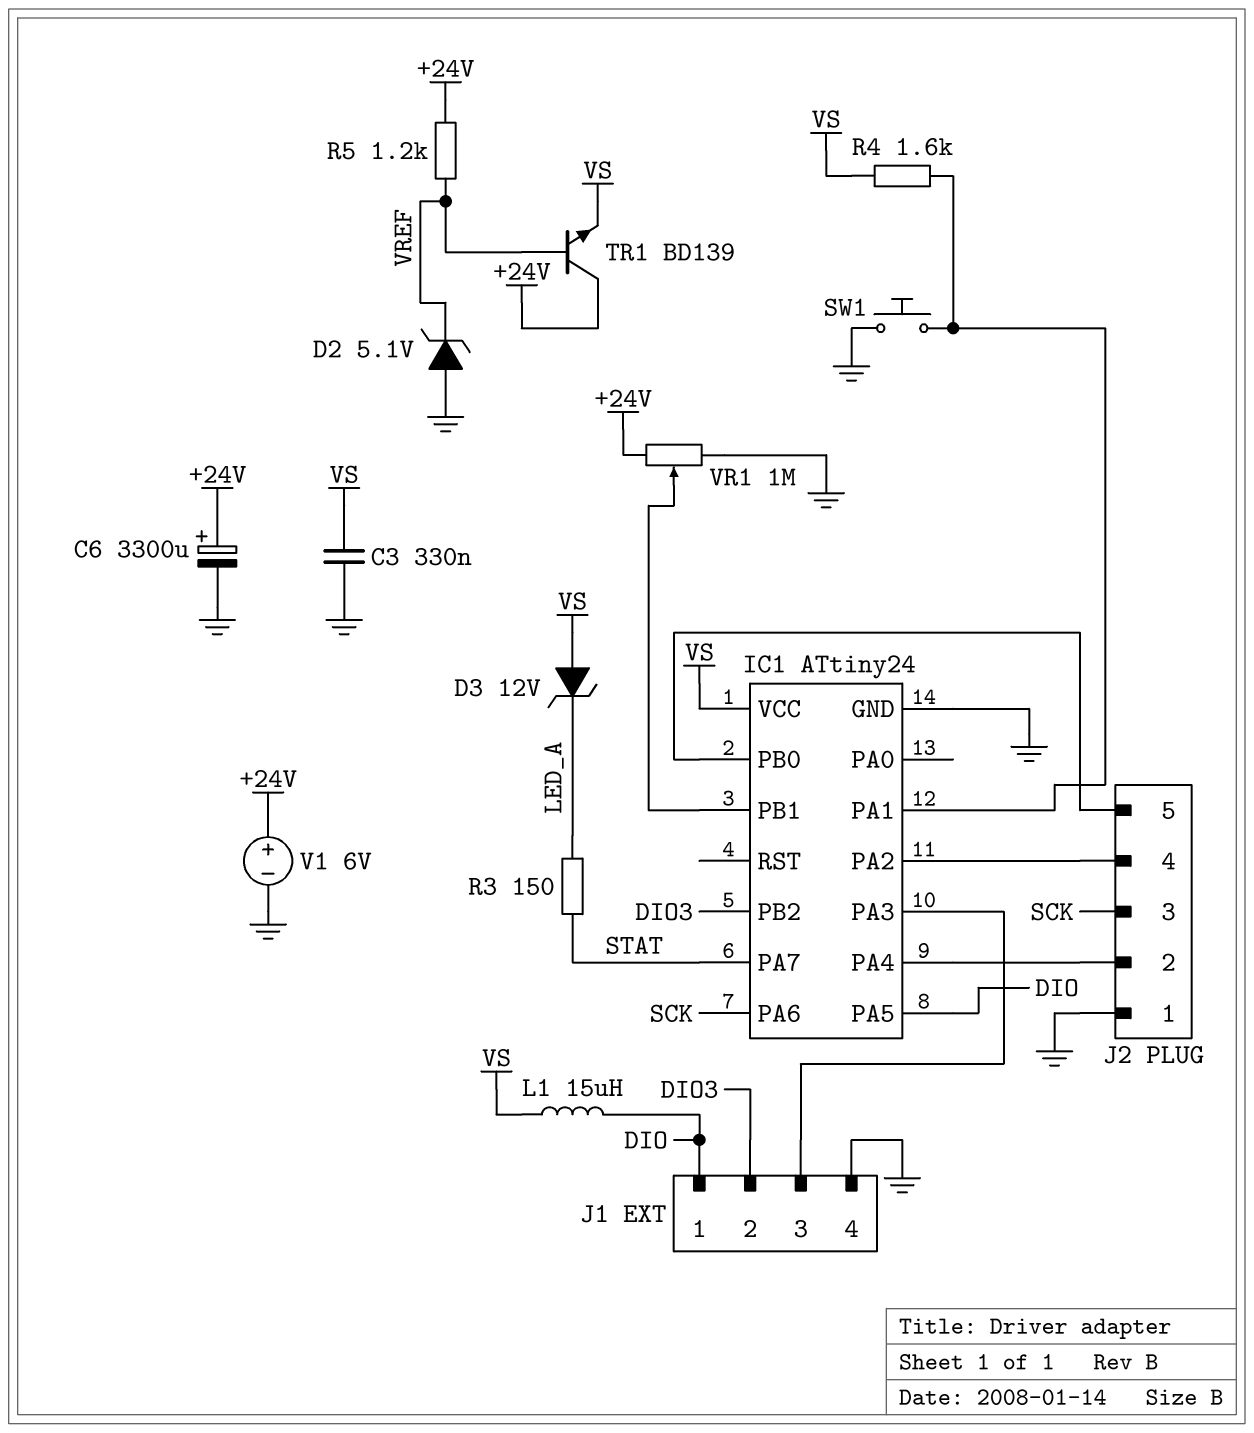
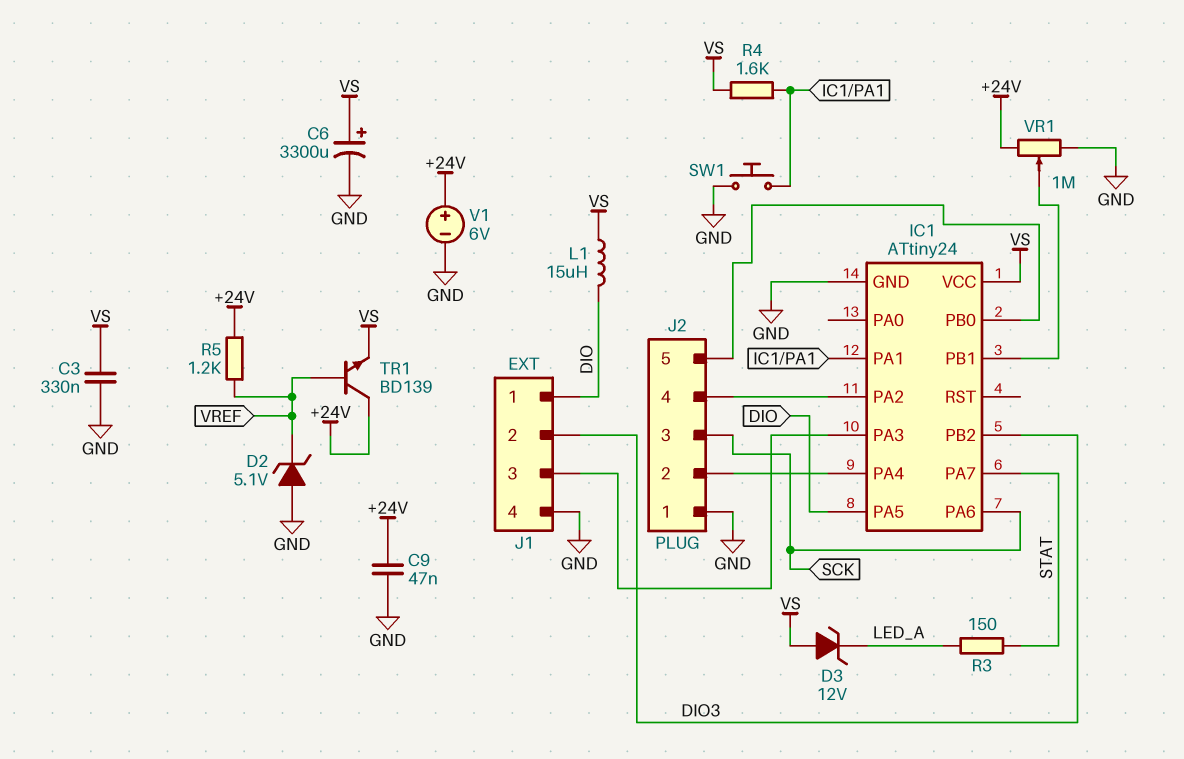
C6: 3300uF (plus +24V, minus GND) -> 3300uF (plus VS, minus GND)
C9: none -> 47nF (+24V, GND)

